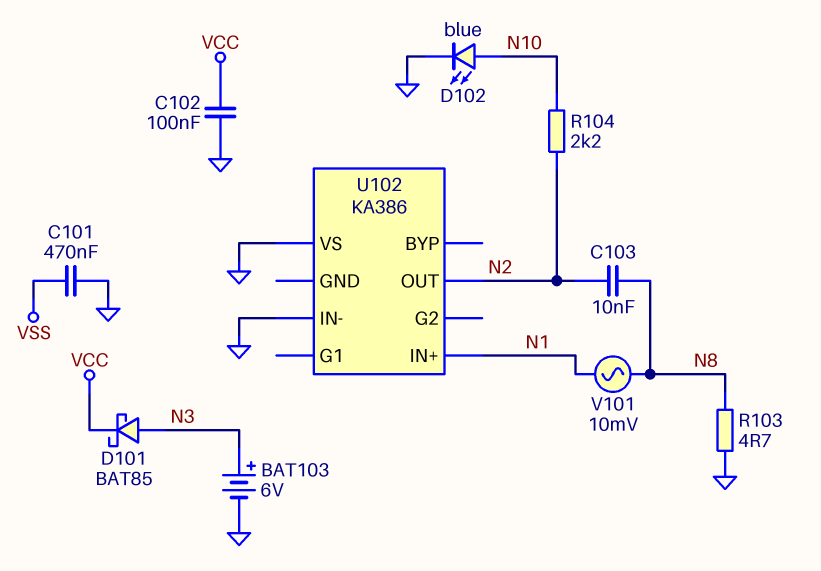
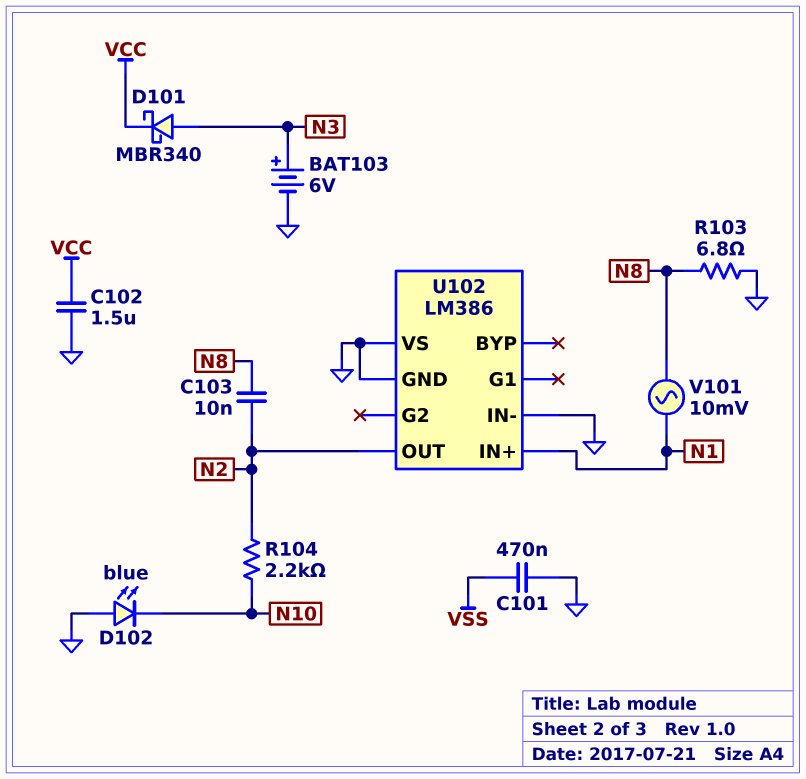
C102: 100nF (GND, VCC) -> 1.5uF (GND, VCC)
D101: schottky BAT85 (A N3, K VCC) -> schottky MBR340 (A N3, K VCC)
D102: LED blue (A N10, K GND) -> LED blue (A GND, K N10)
R103: 4.7 (GND, N8) -> 6.8 (GND, N8)
U102: KA386 -> LM386
U102 pin GND: none -> GND

